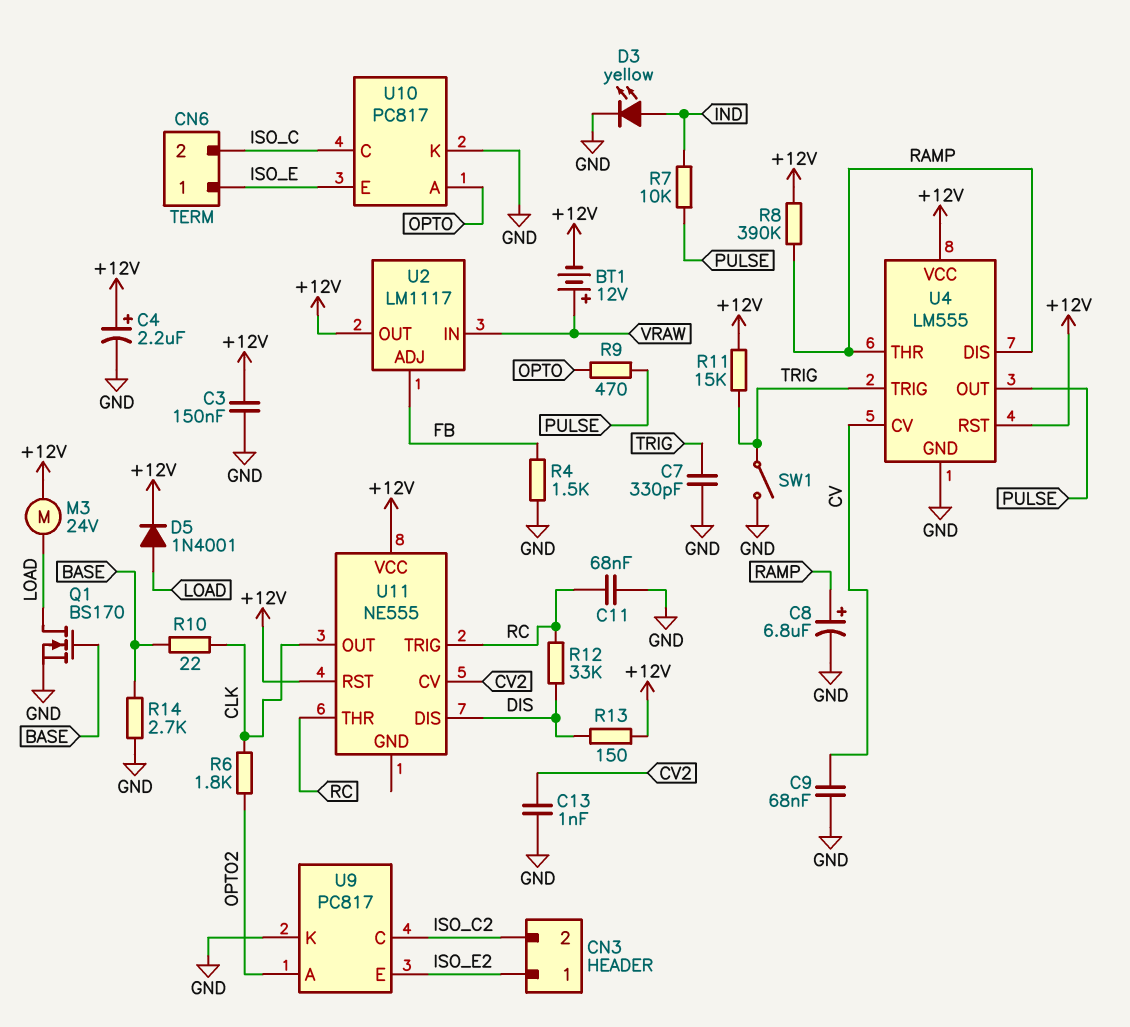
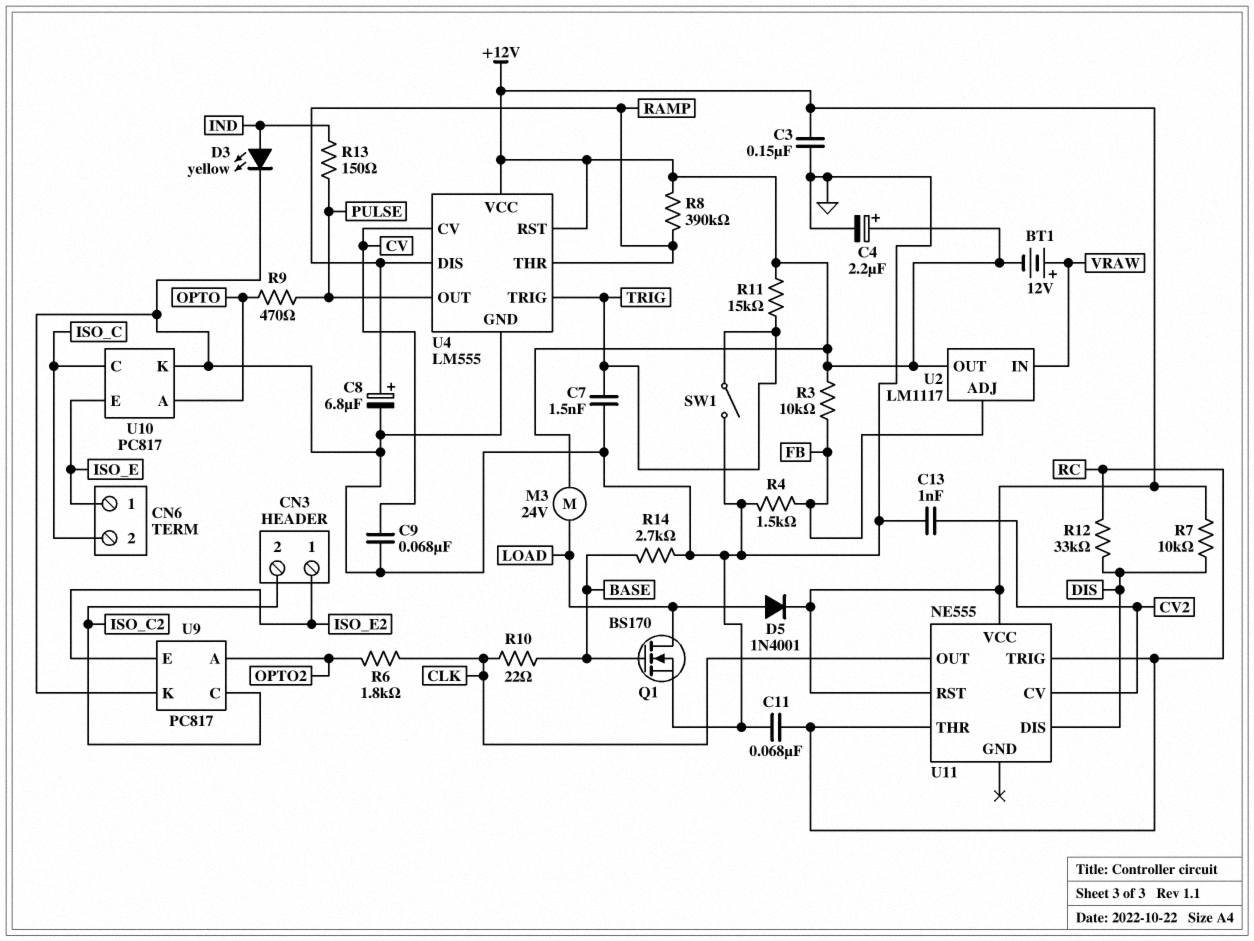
C7: 330pF (GND, TRIG) -> 1.5nF (GND, TRIG)
R3: none -> 10k (+12V, FB)
R7: 10k (IND, PULSE) -> 10k (+12V, DIS)
R13: 150 (+12V, DIS) -> 150 (IND, PULSE)

